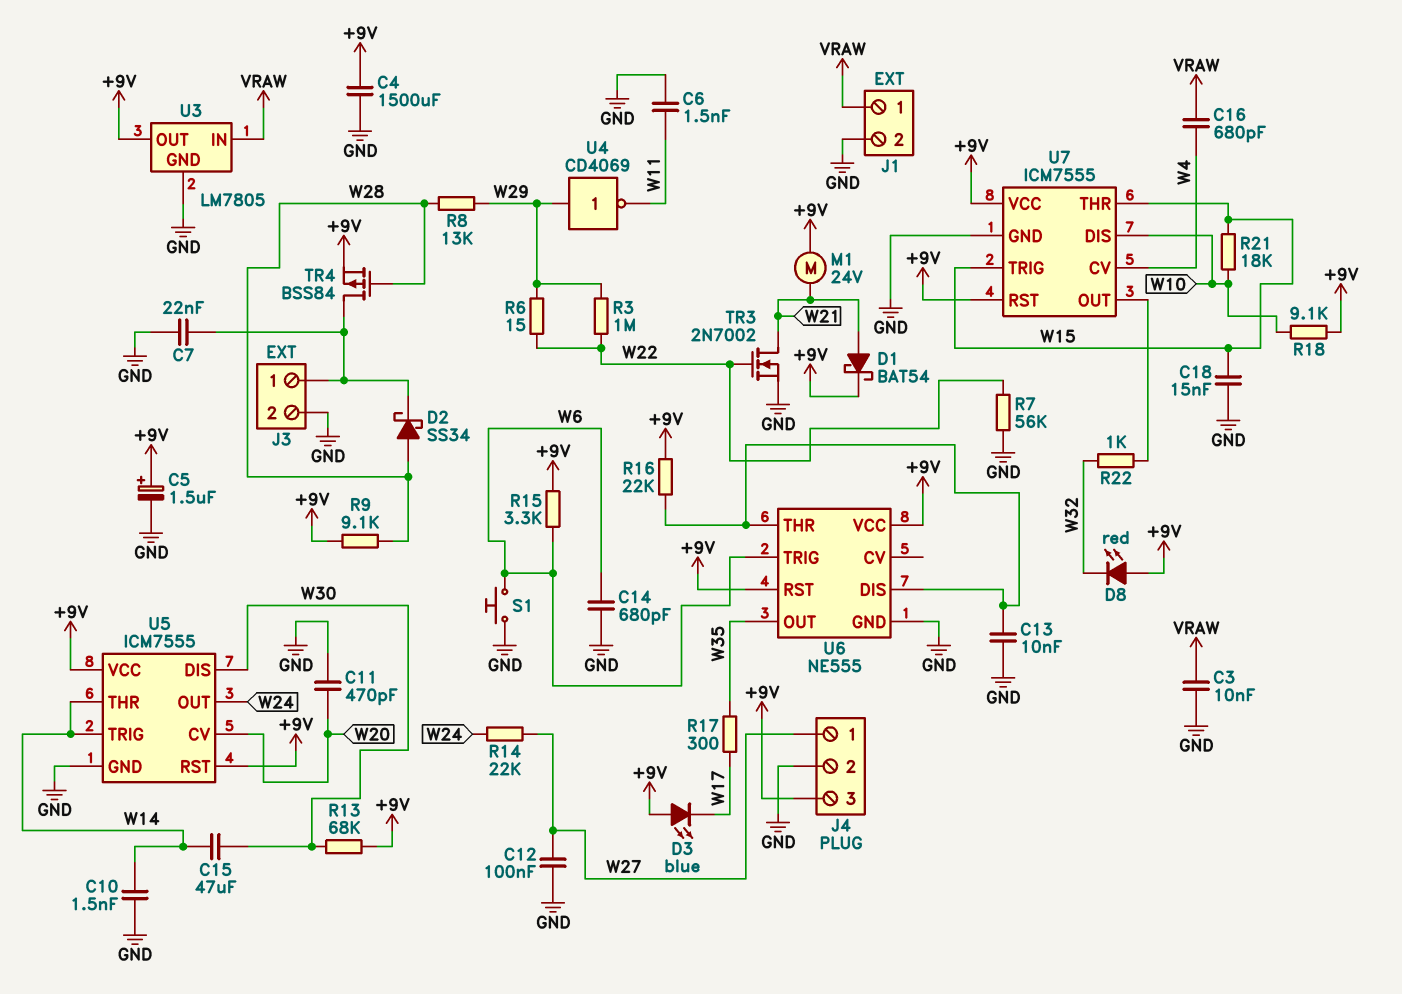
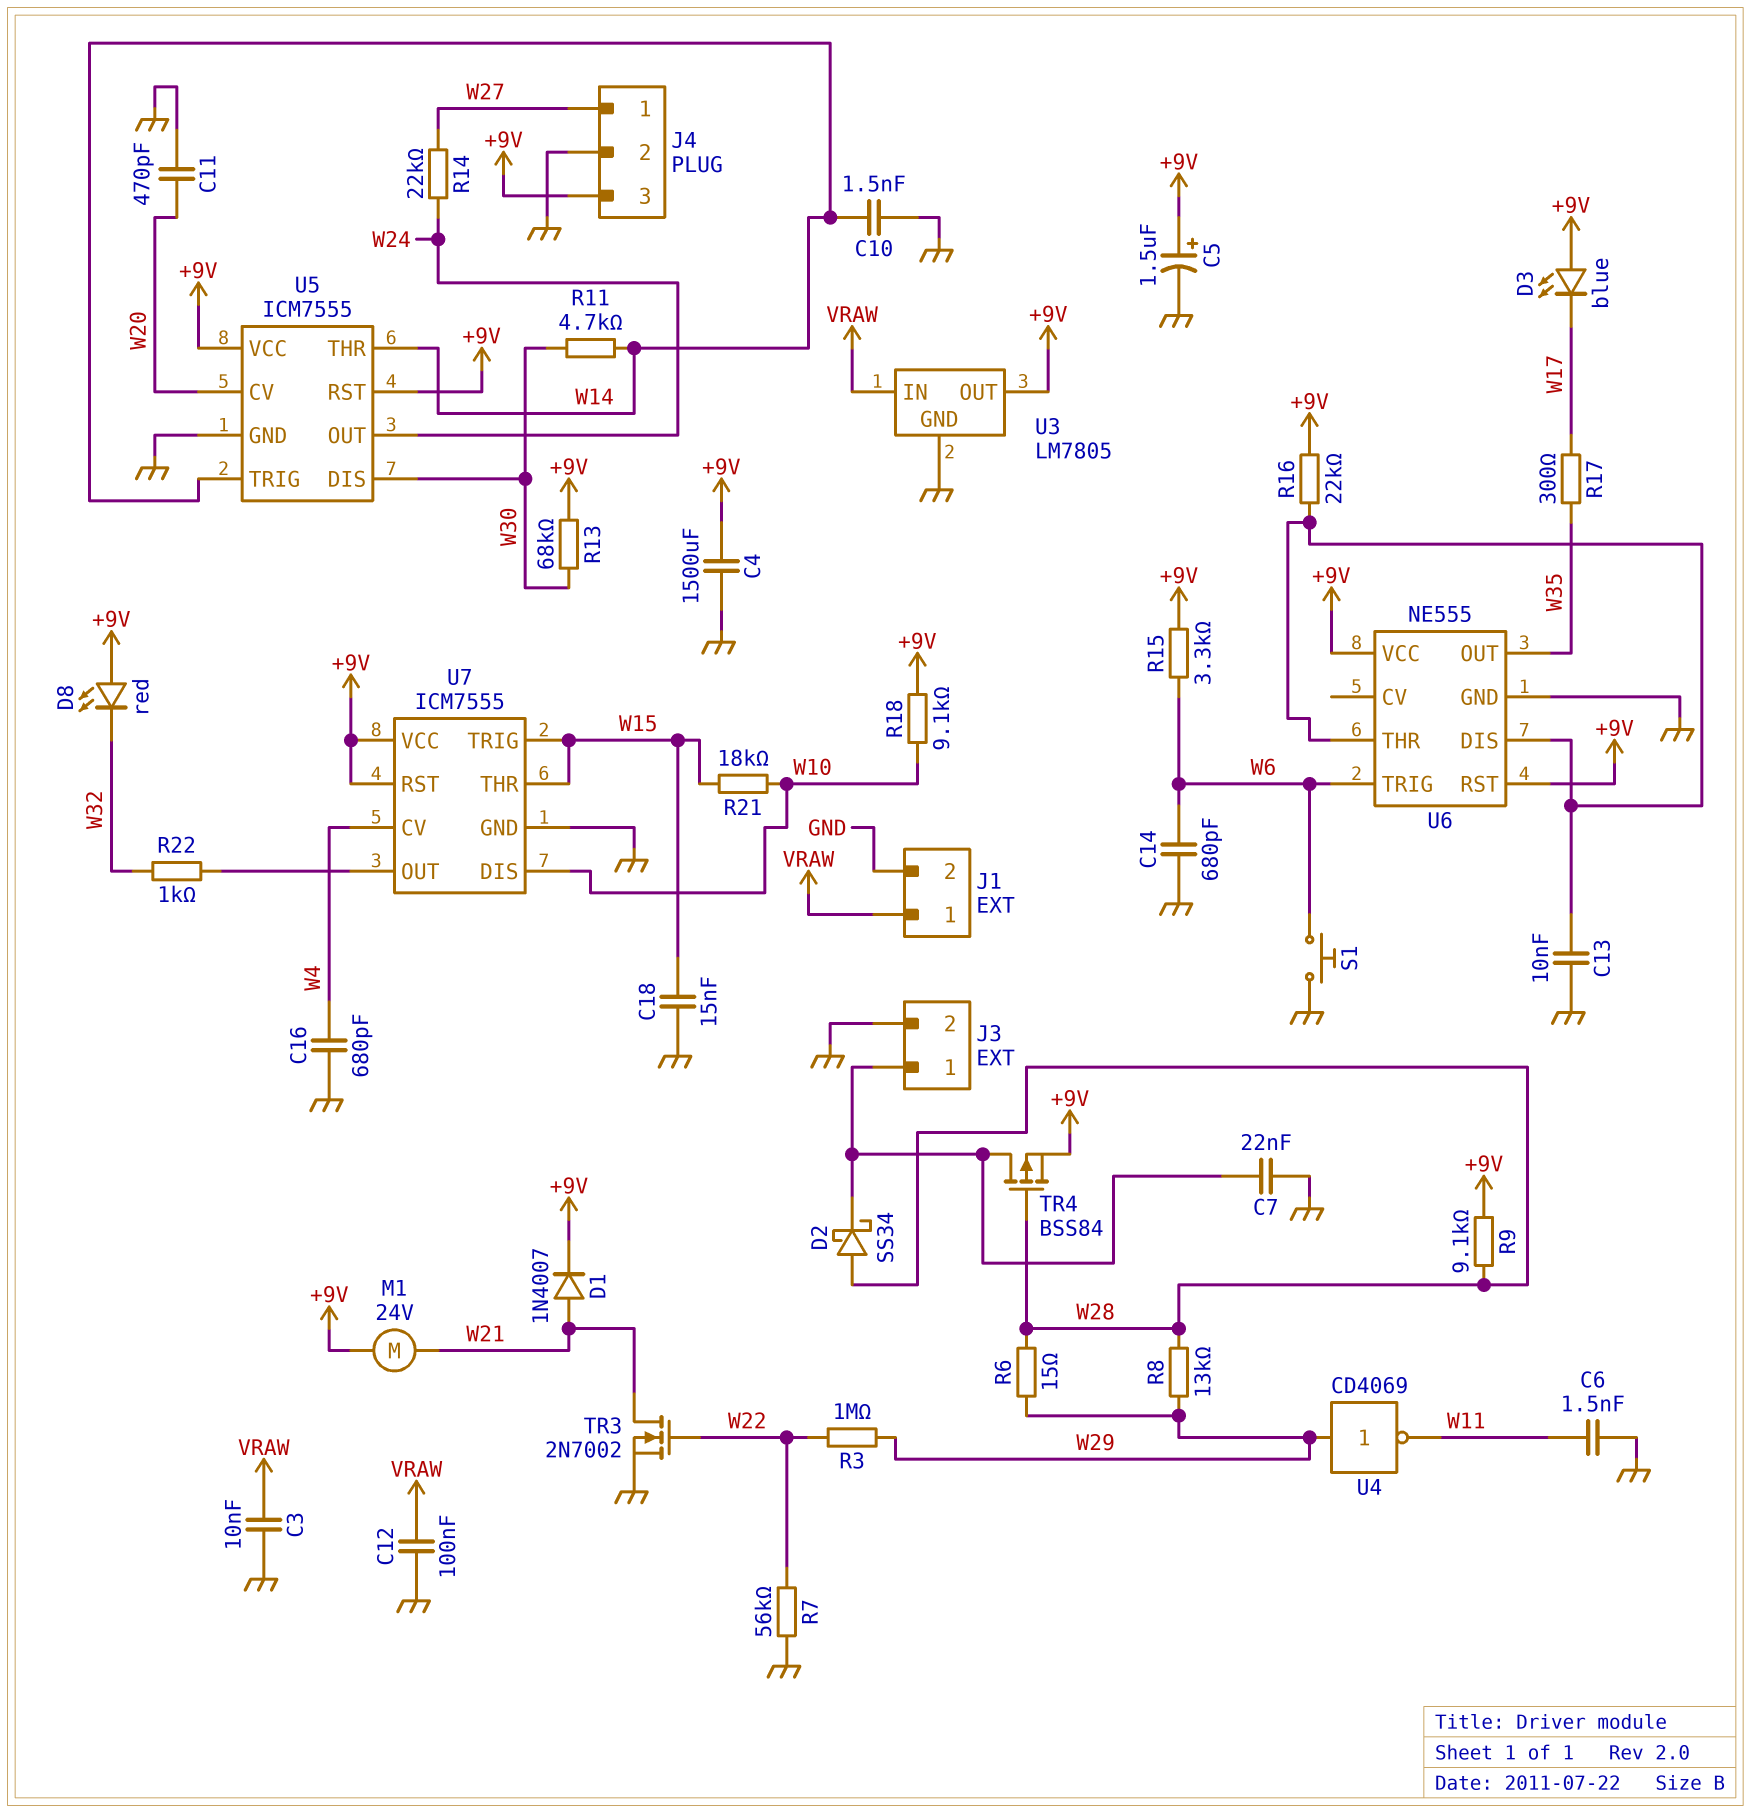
C12: 100nF (GND, W27) -> 100nF (GND, VRAW)
C15: 47uF (W14, W30) -> none
C16: 680pF (VRAW, W4) -> 680pF (GND, W4)
D1: schottky BAT54 (A W21, K +9V) -> diode 1N4007 (A W21, K +9V)
R6: 15 (W22, W29) -> 15 (W28, W29)
R11: none -> 4.7k (W14, W30)

